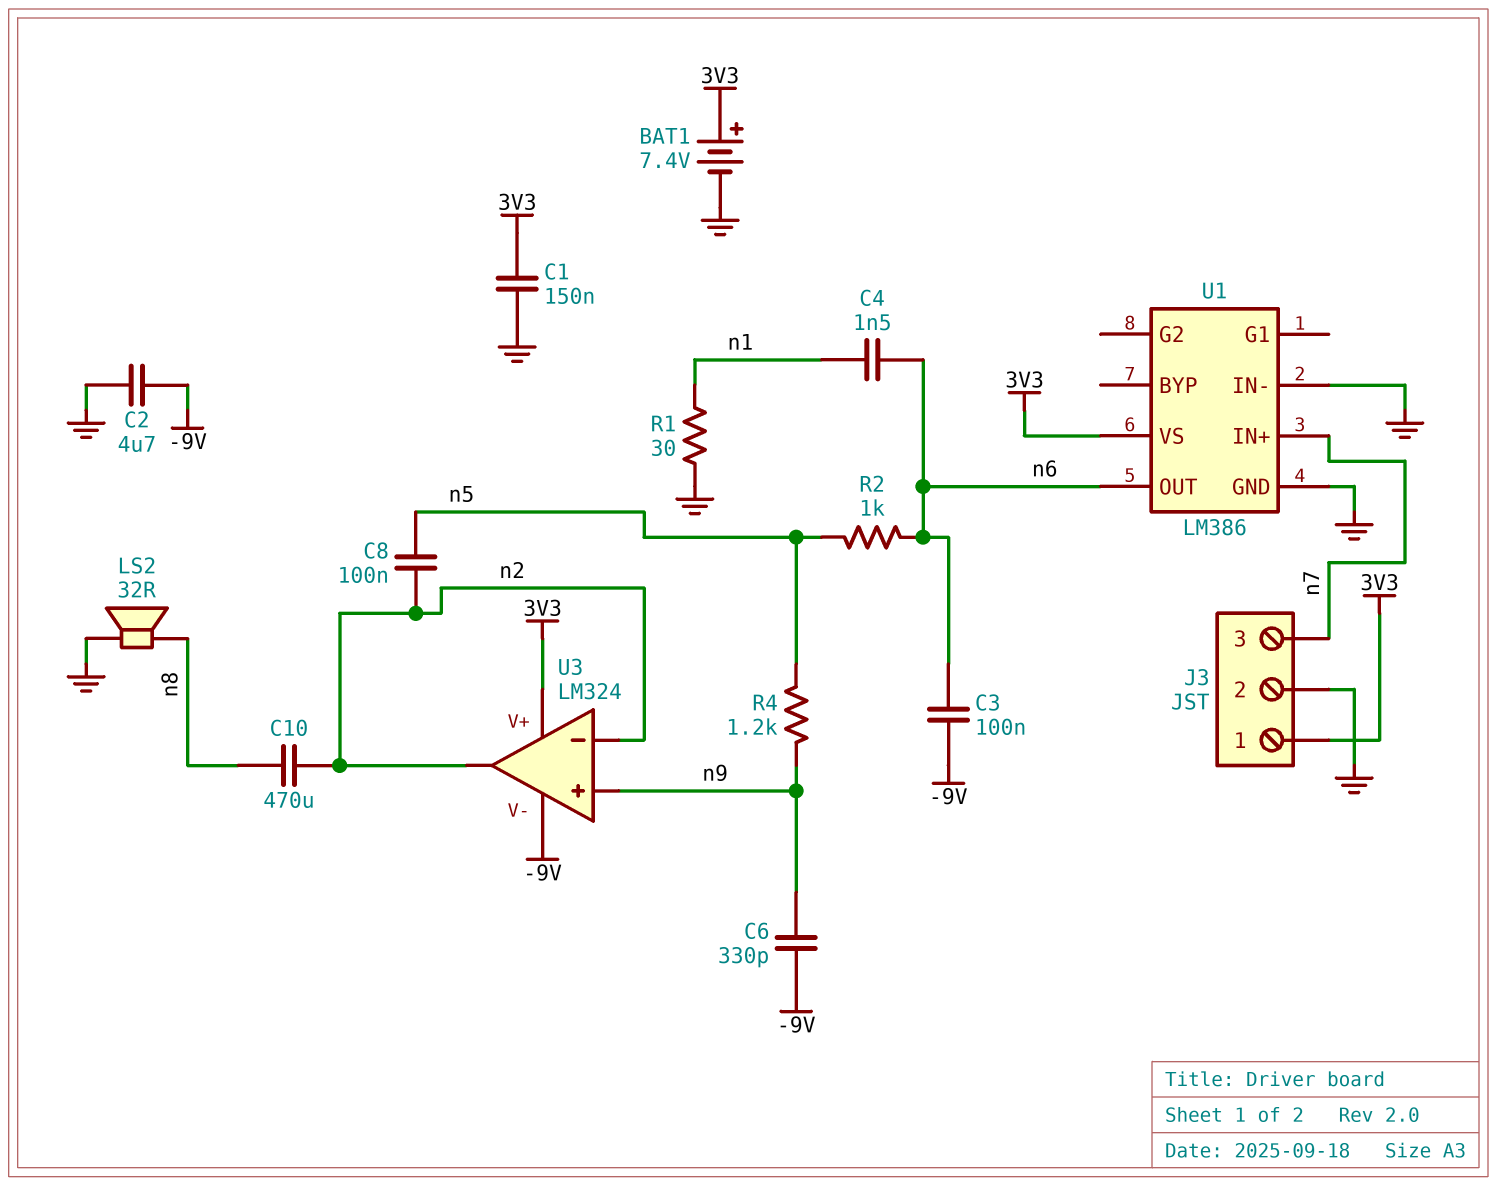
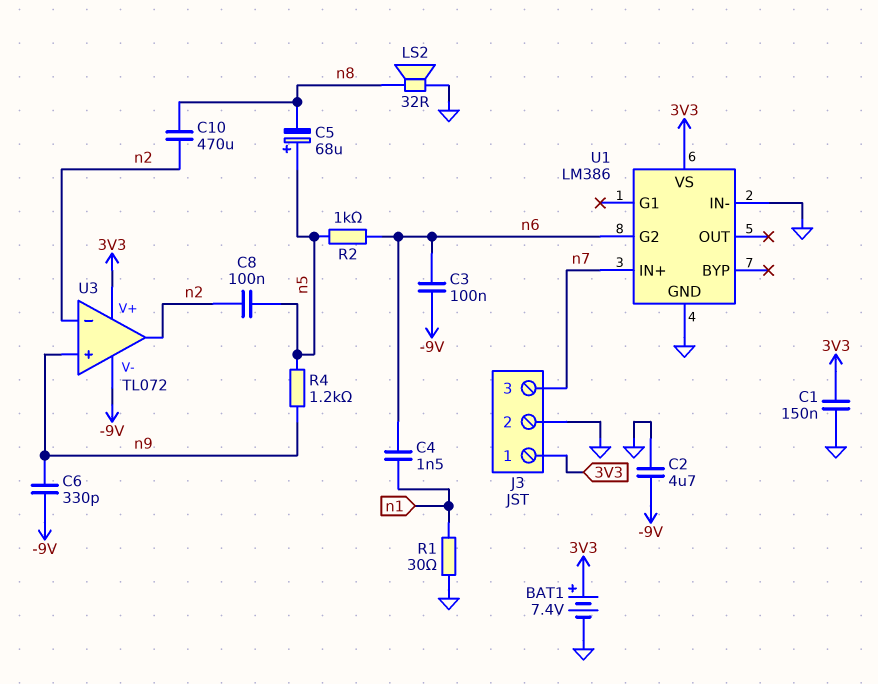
C5: none -> 68uF (plus n5, minus n8)
U1 pin G2: none -> n6
U1 pin OUT: n6 -> none
U3: LM324 -> TL072

